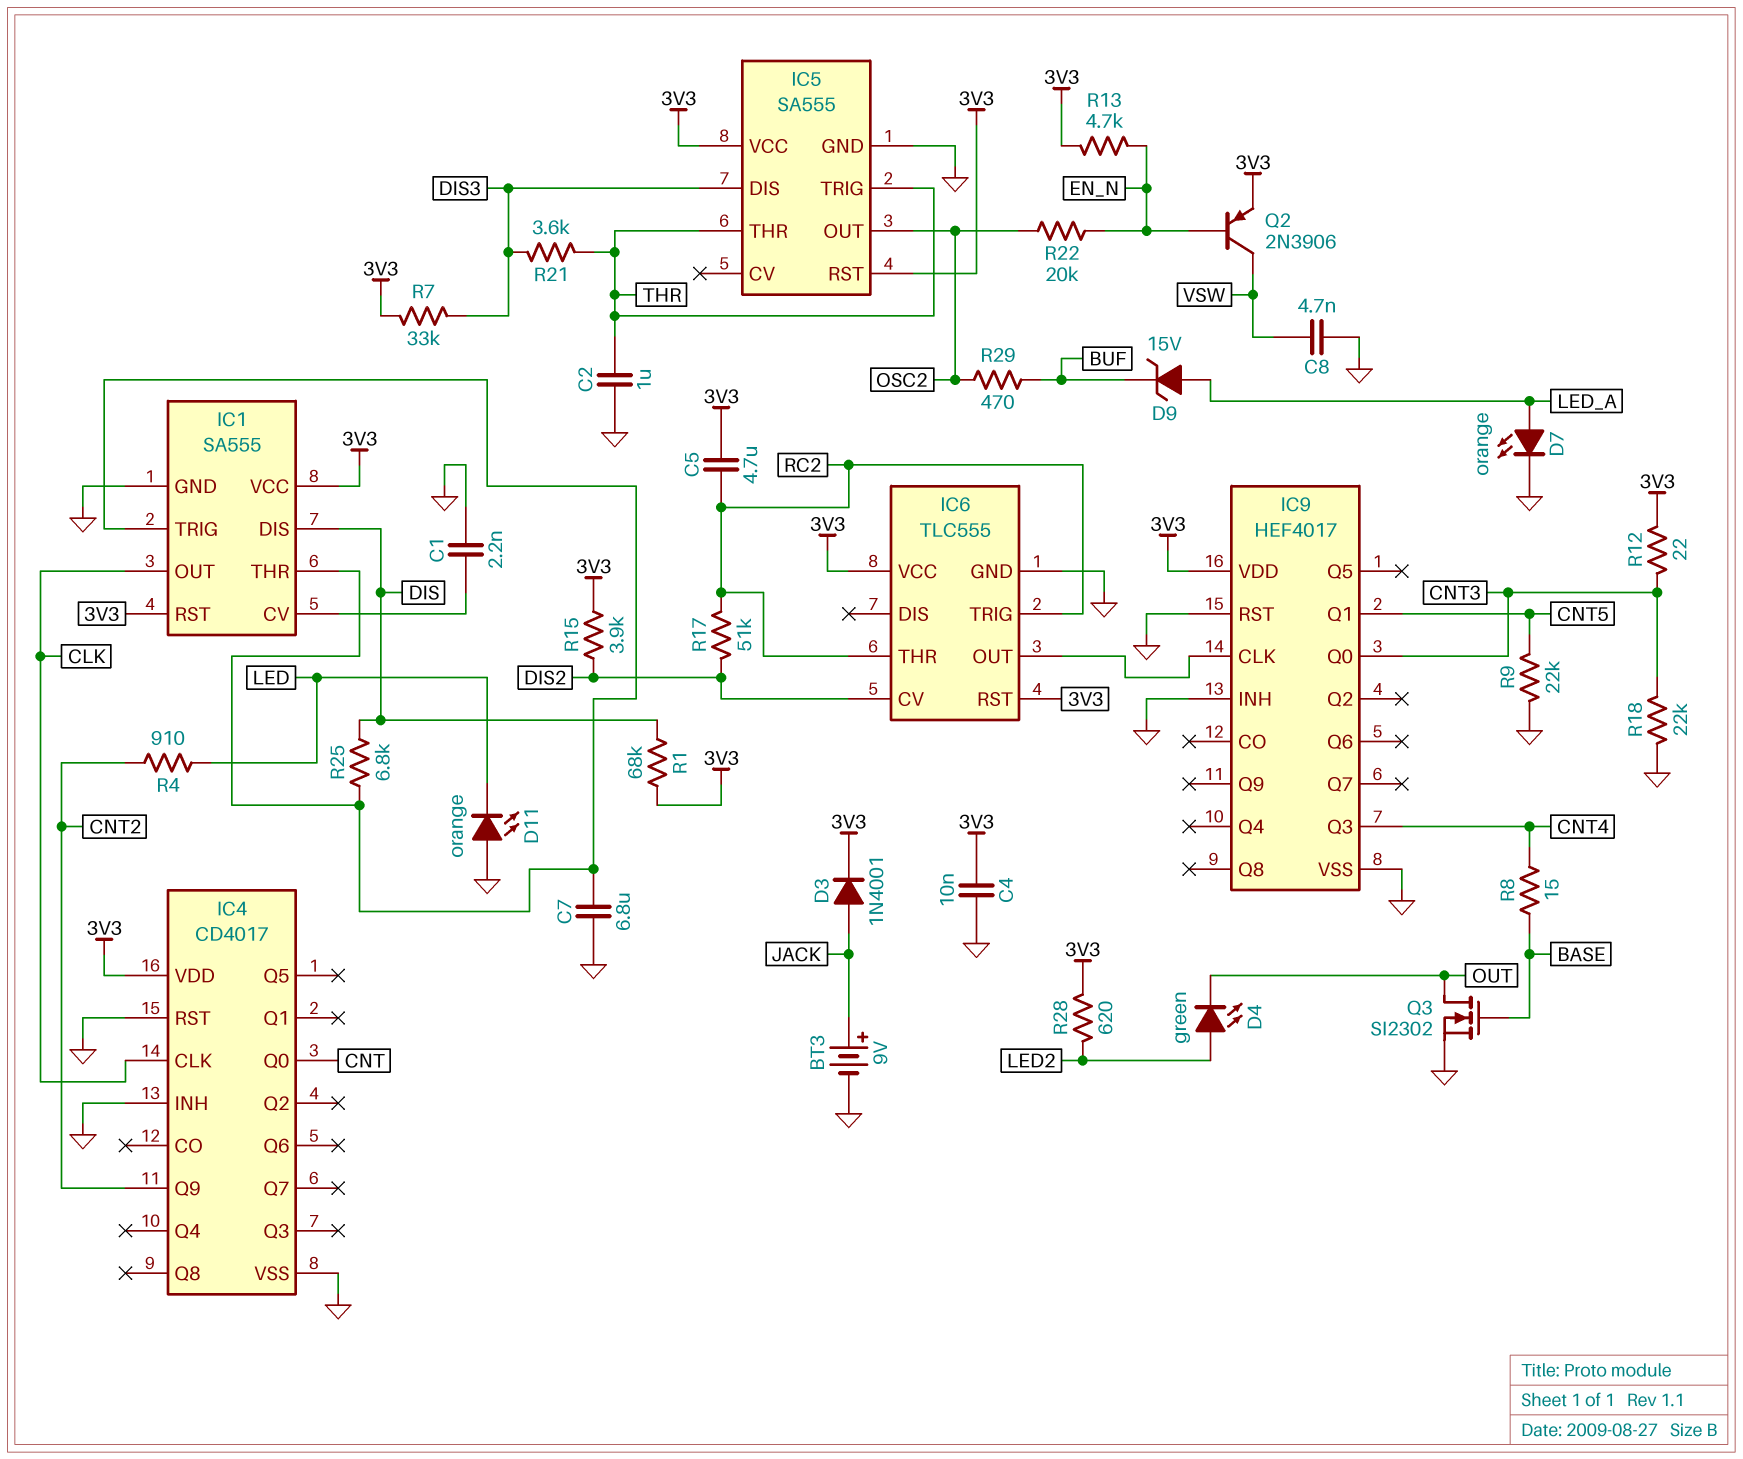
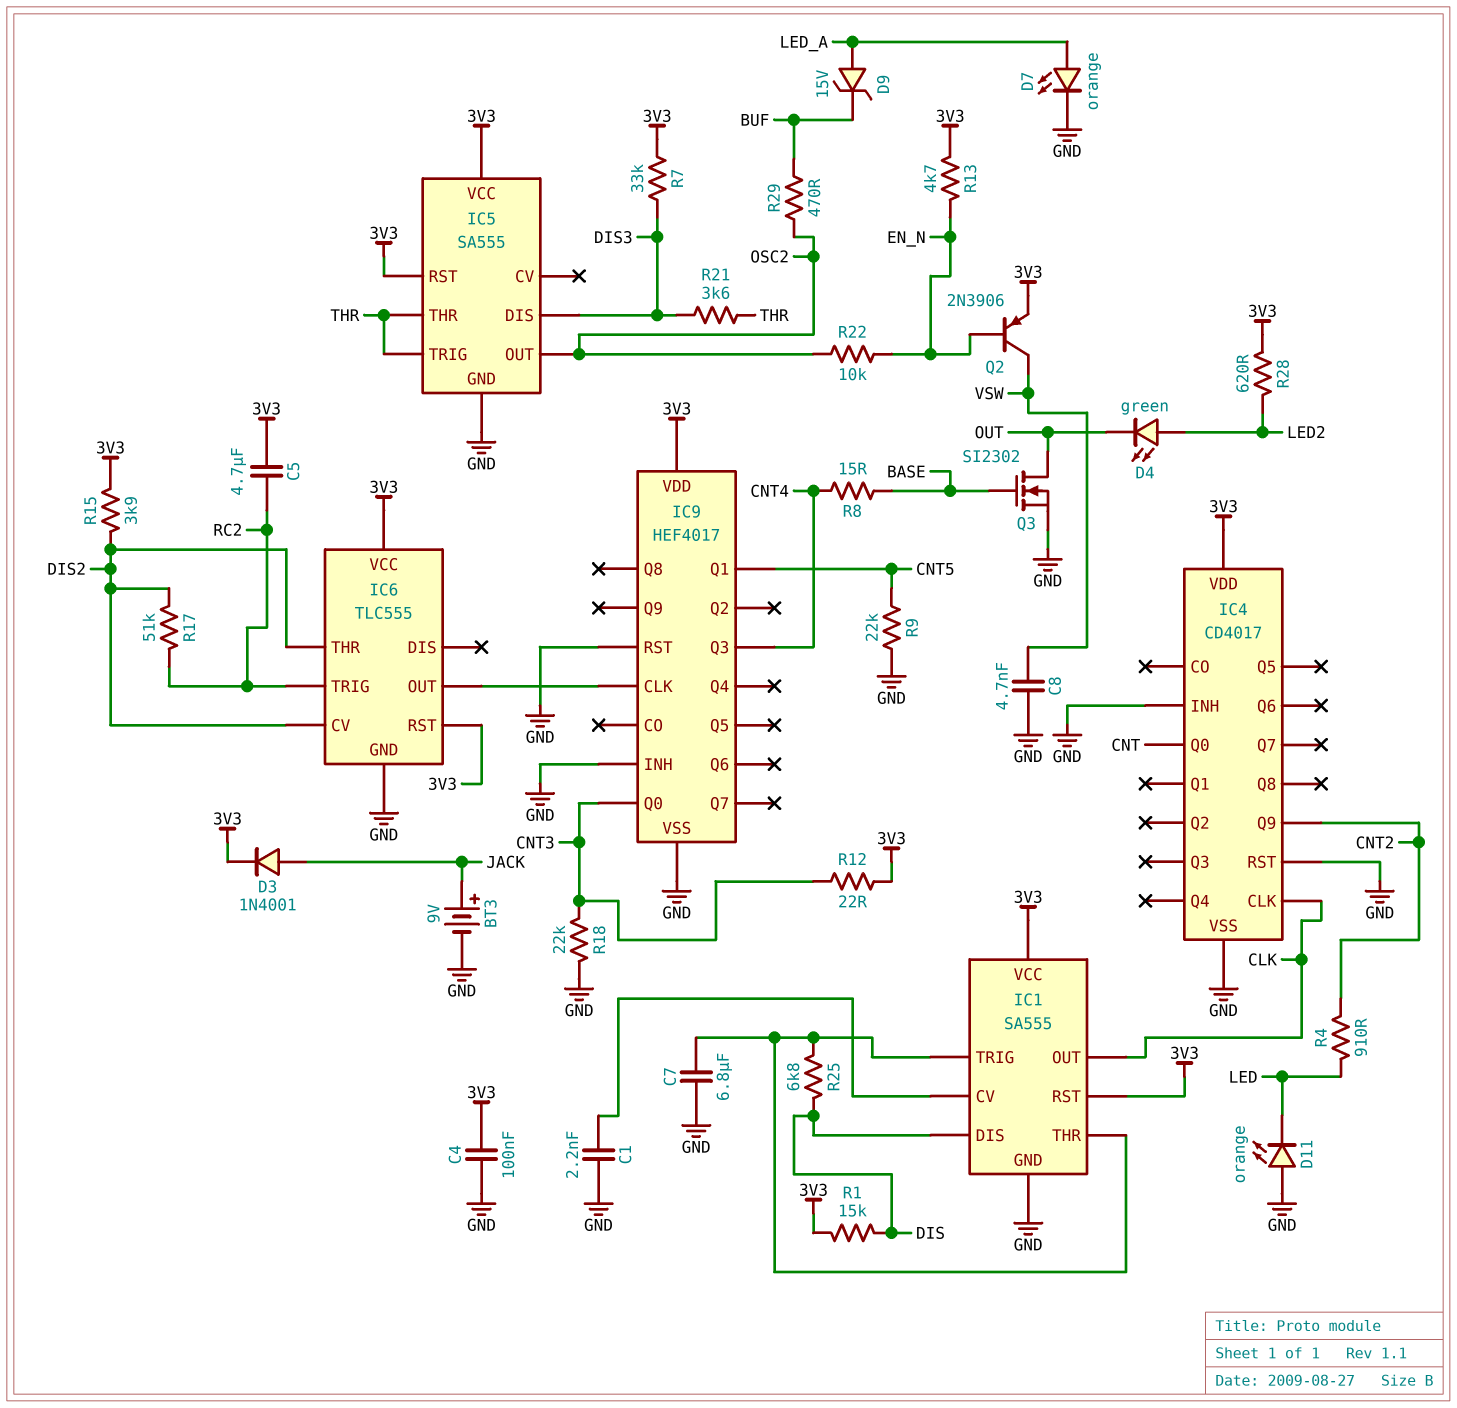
C2: 1uF (GND, THR) -> none
C4: 10nF (3V3, GND) -> 100nF (3V3, GND)
IC6 pin THR: RC2 -> DIS2
R1: 68k (3V3, DIS) -> 15k (3V3, DIS)
R22: 20k (EN_N, OSC2) -> 10k (EN_N, OSC2)

